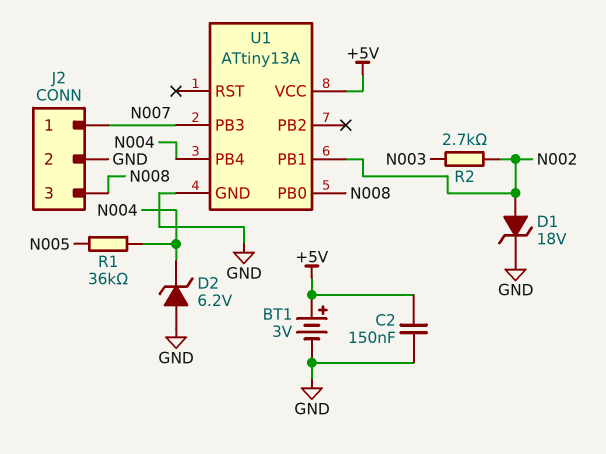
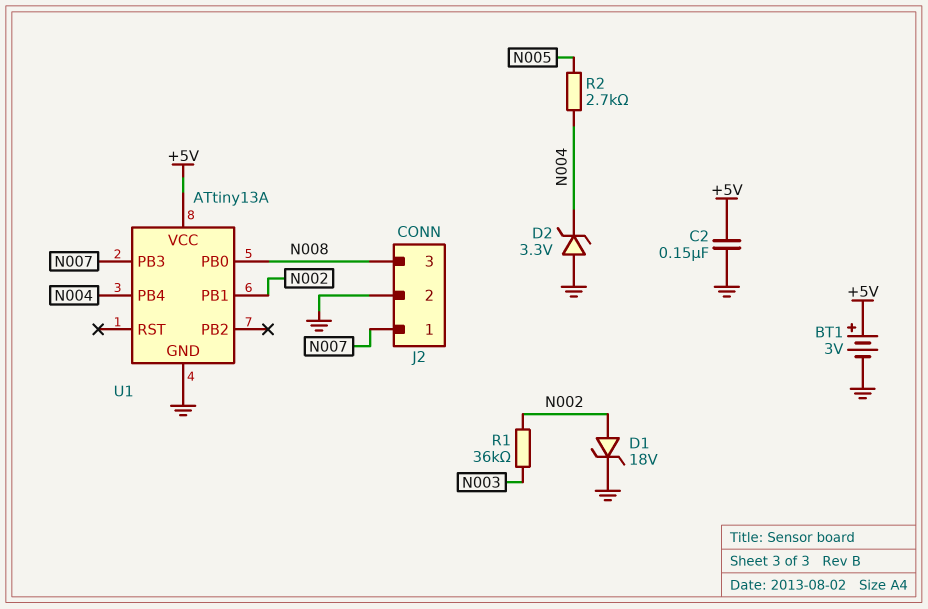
D2: zener 6.2V (A GND, K N004) -> zener 3.3V (A GND, K N004)
R1: 36k (N004, N005) -> 36k (N002, N003)
R2: 2.7k (N002, N003) -> 2.7k (N004, N005)

